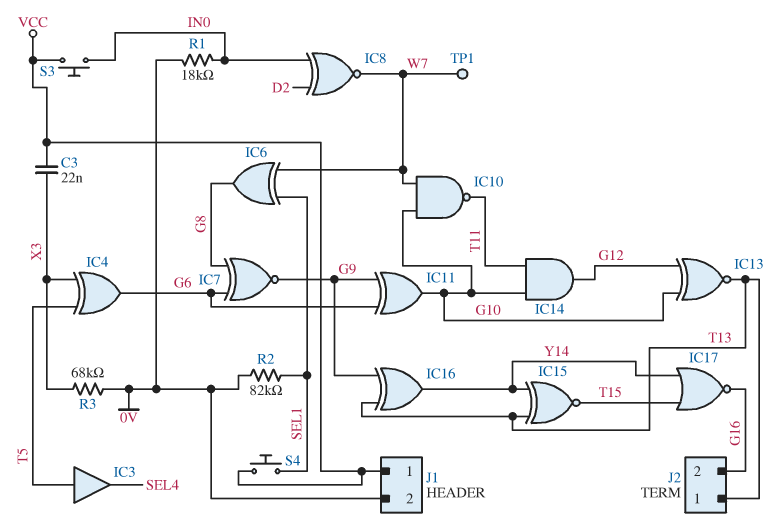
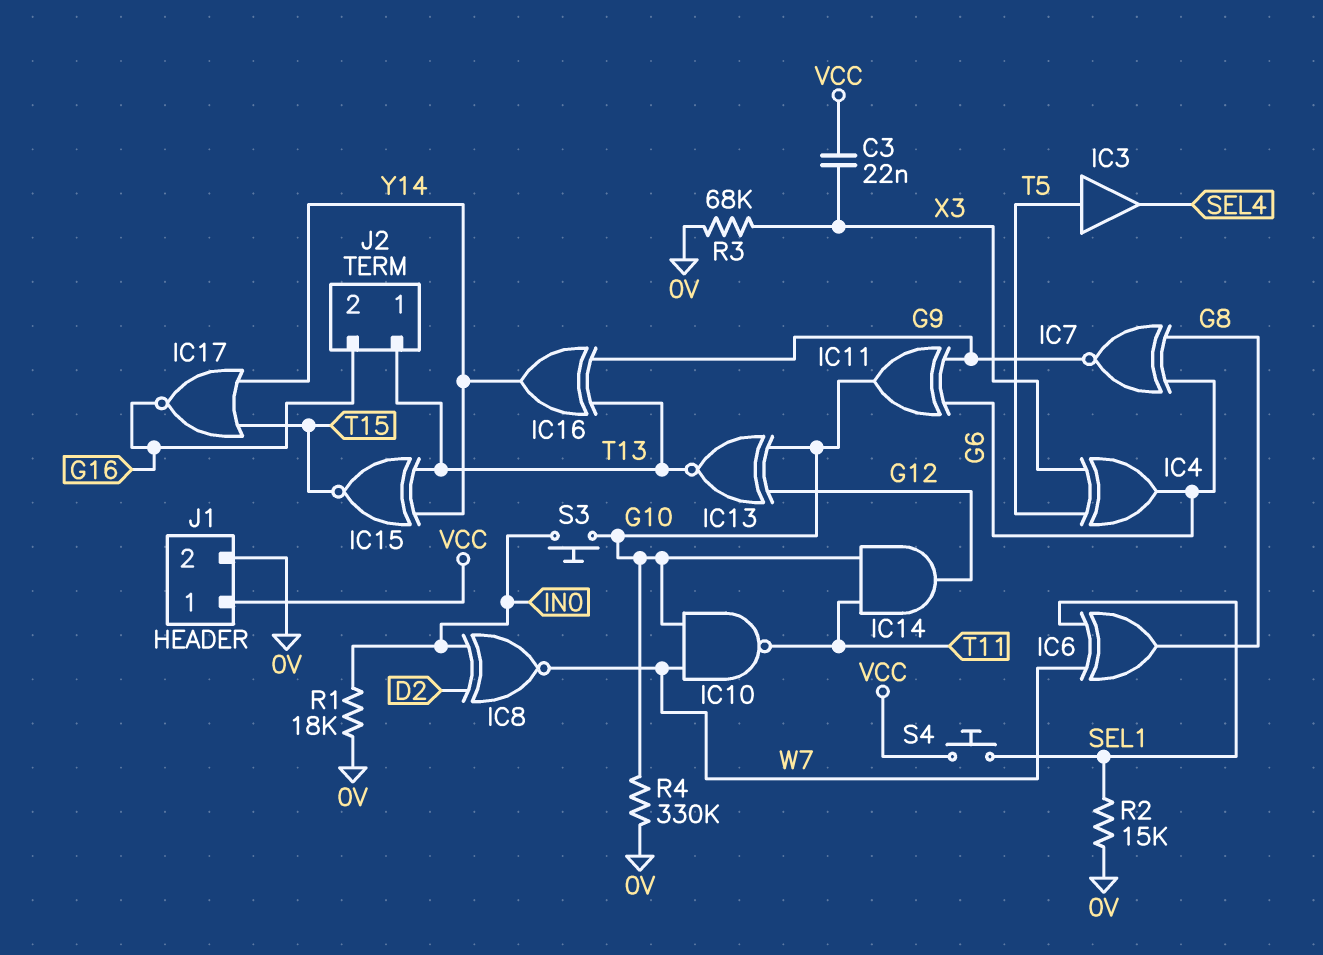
R2: 82k (0V, SEL1) -> 15k (0V, SEL1)
R4: none -> 330k (0V, G10)
S3: button (IN0, VCC) -> button (G10, IN0)
TP1: test point (W7) -> none

